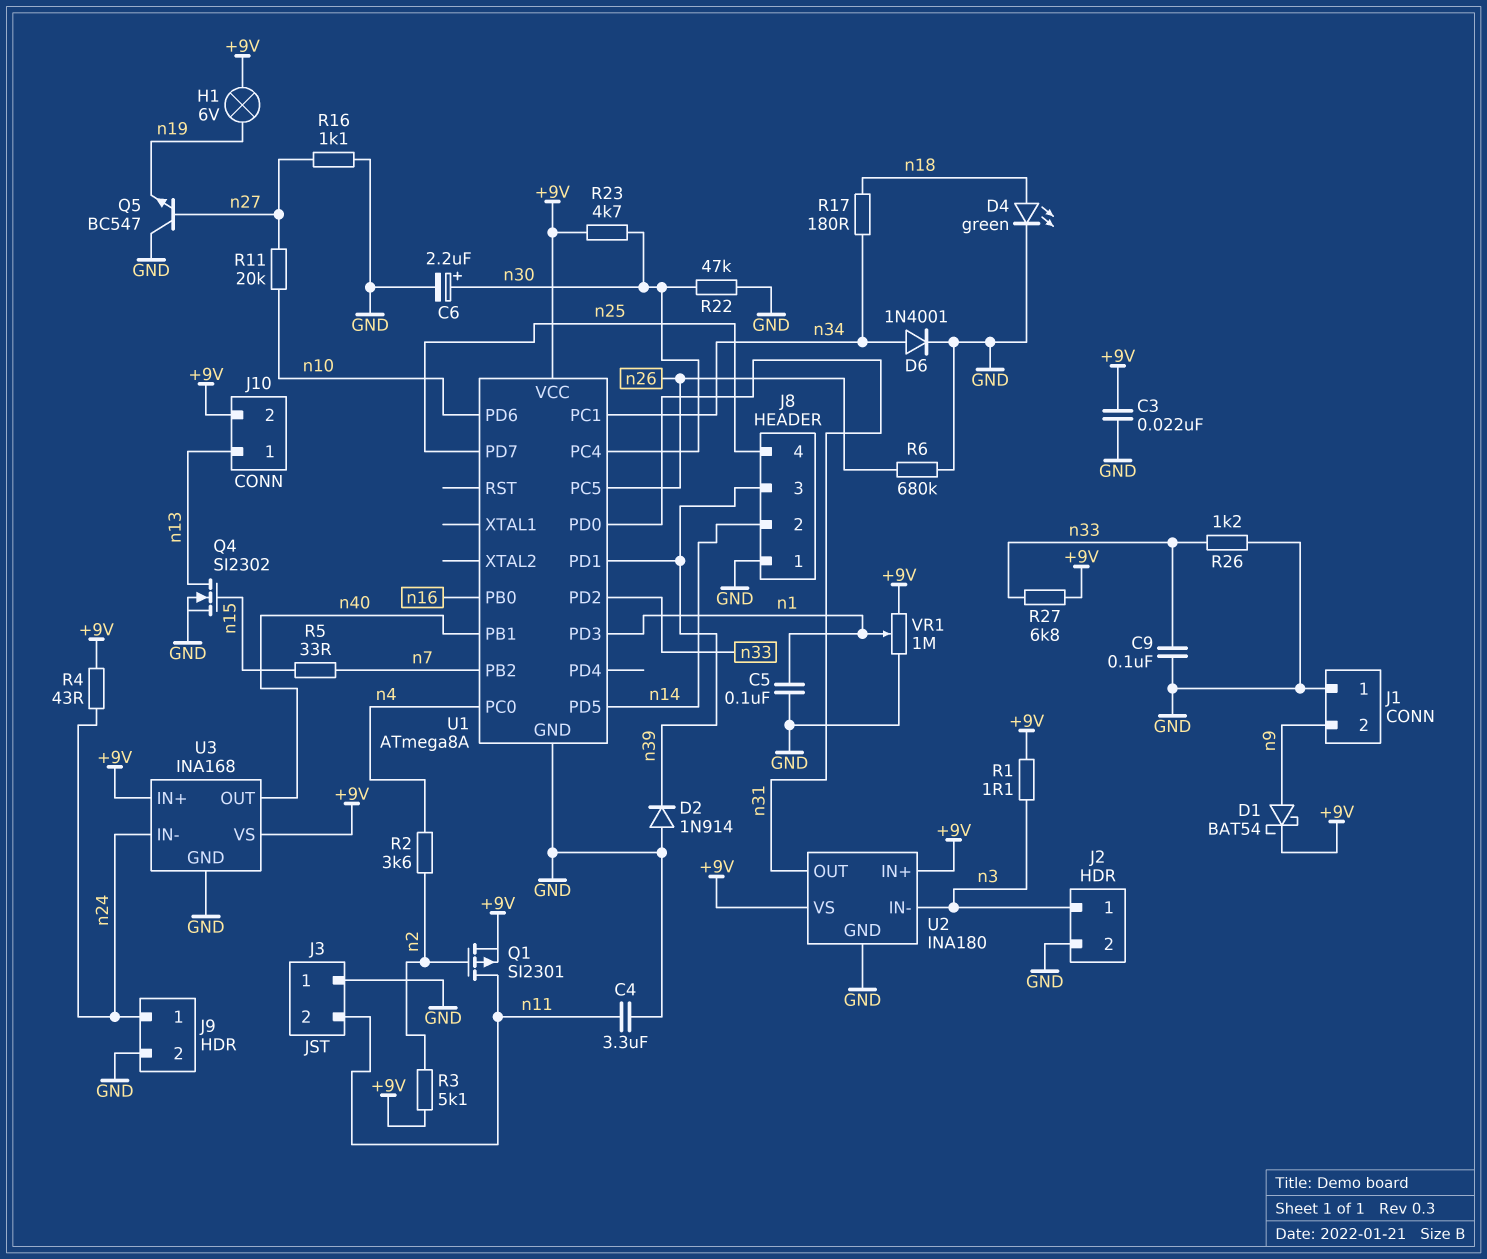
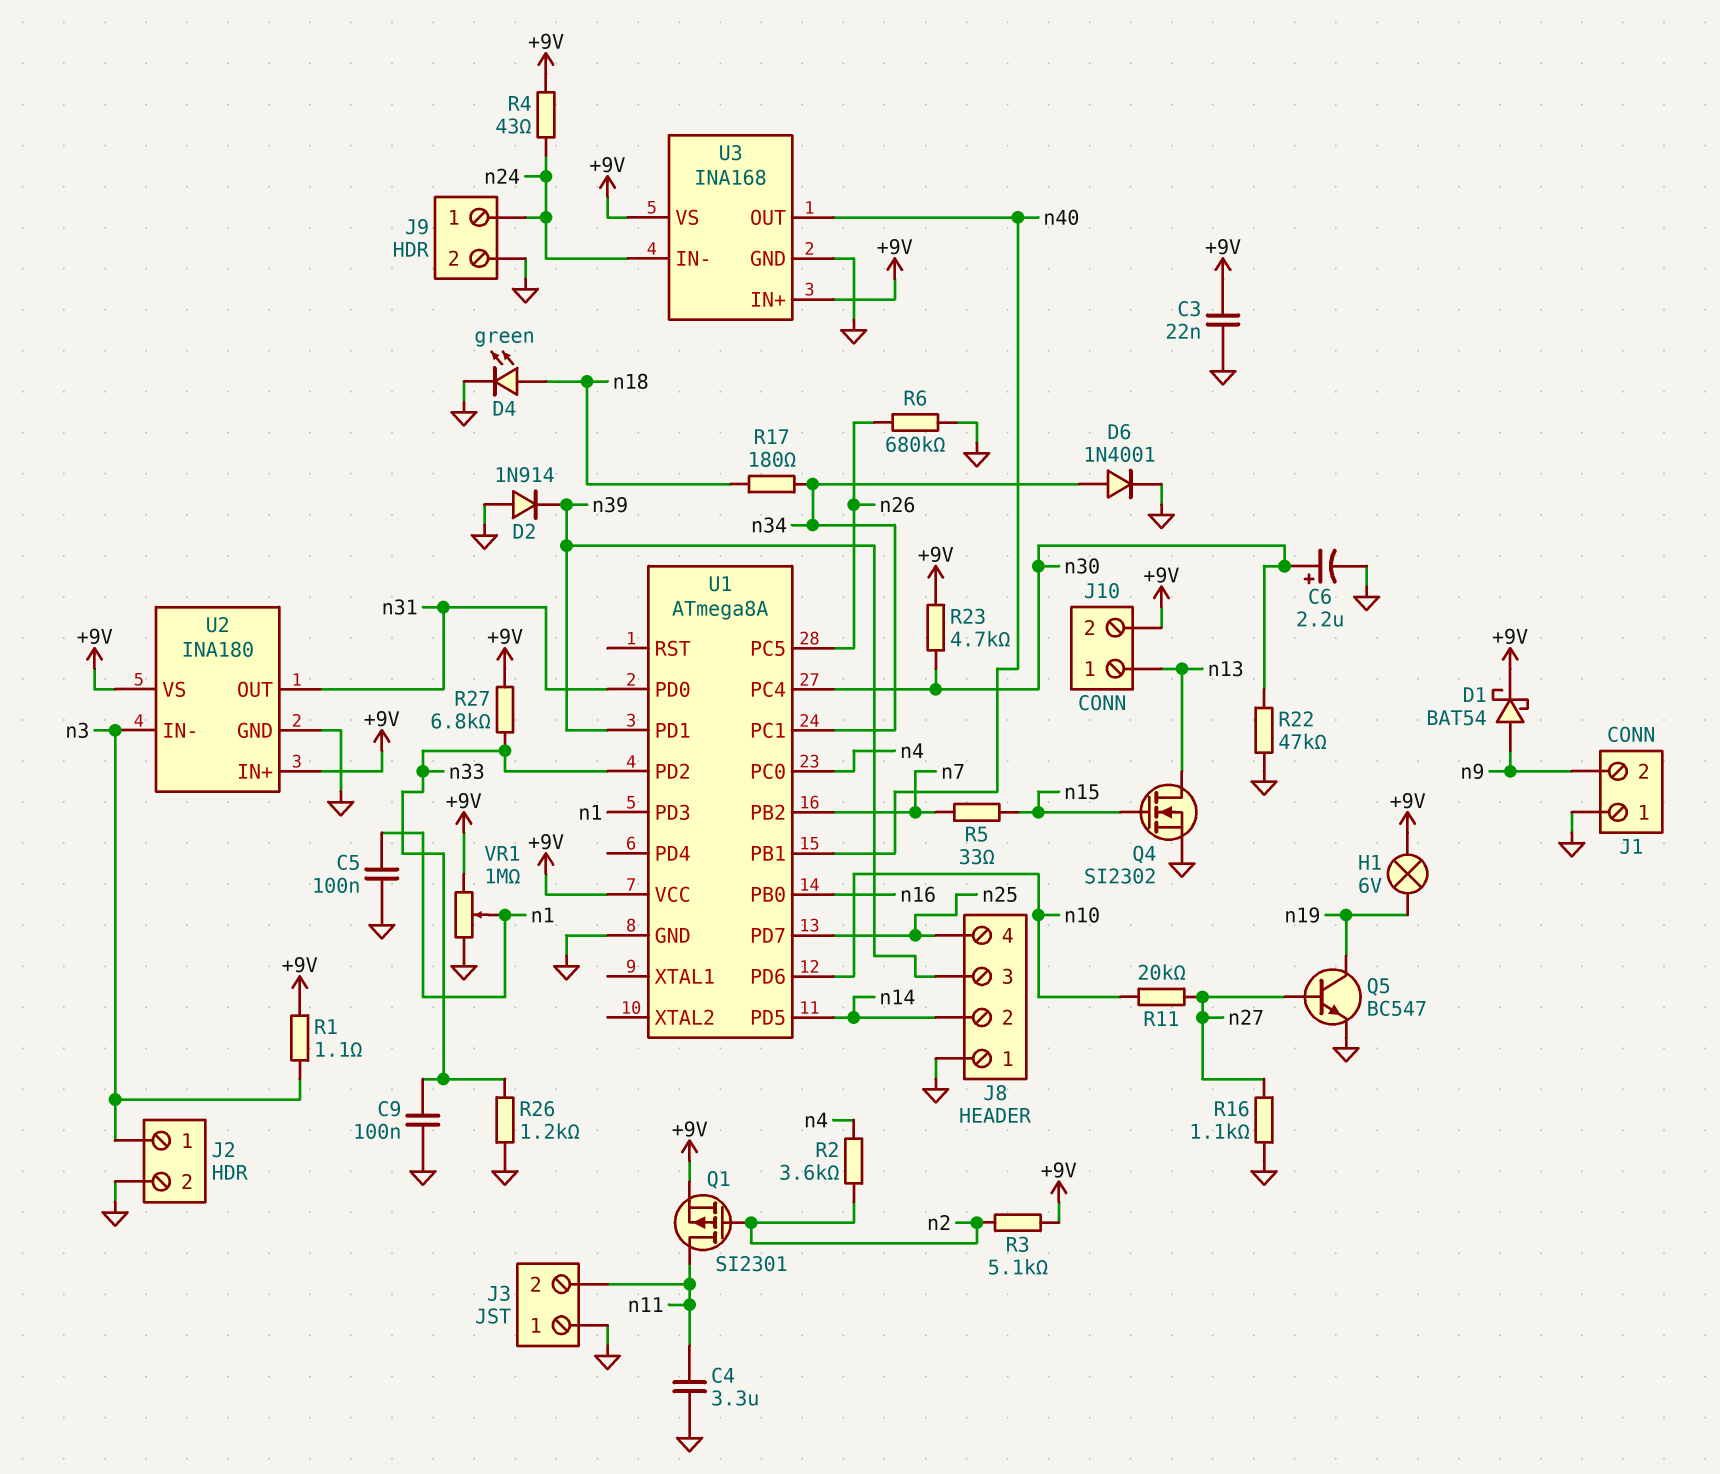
Q5: NPN BC547 (B n27, C GND, E n19) -> NPN BC547 (B n27, C n19, E GND)

